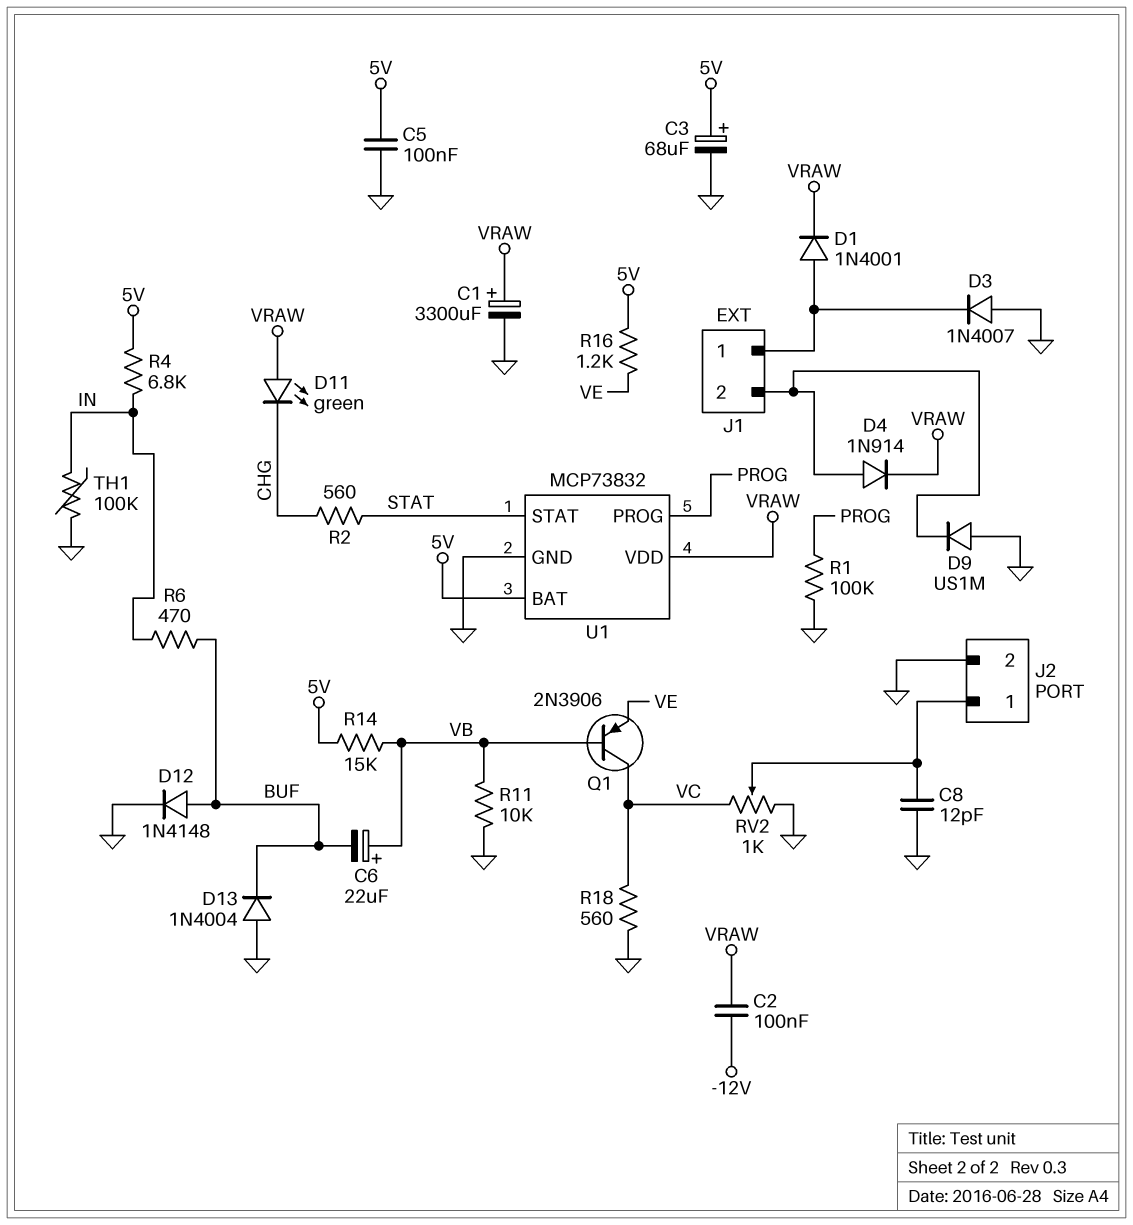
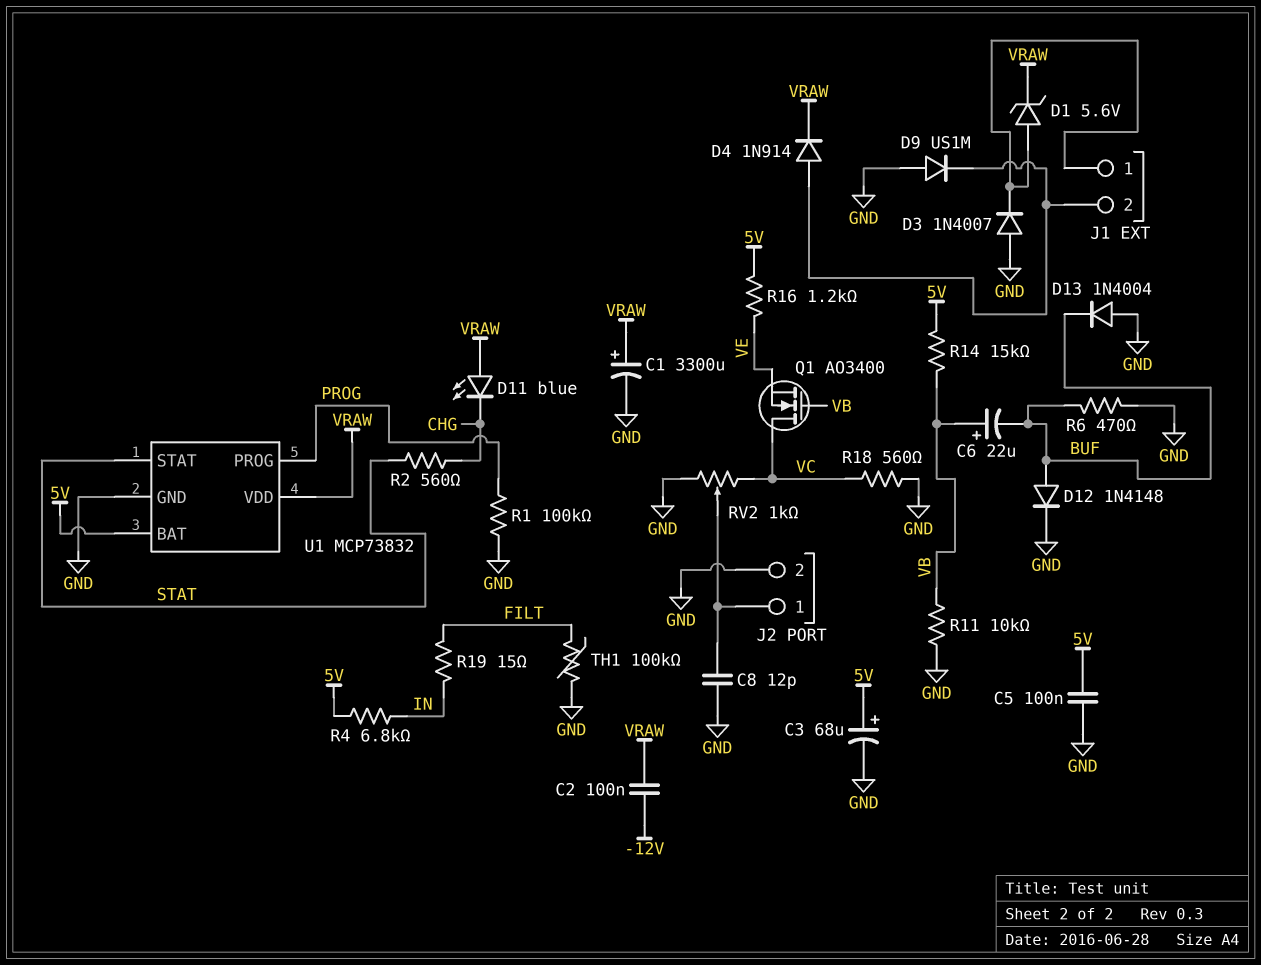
D1: diode 1N4001 (A J1/1, K VRAW) -> zener 5.6V (A J1/1, K VRAW)
D11: LED green (A VRAW, K CHG) -> LED blue (A VRAW, K CHG)
Q1: PNP 2N3906 (B VB, C VC, E VE) -> NMOS AO3400 (G VB, D VC, S VE)
R6: 470 (BUF, IN) -> 470 (BUF, GND)
R19: none -> 15 (FILT, IN)
TH1: 100k (GND, IN) -> 100k (FILT, GND)

